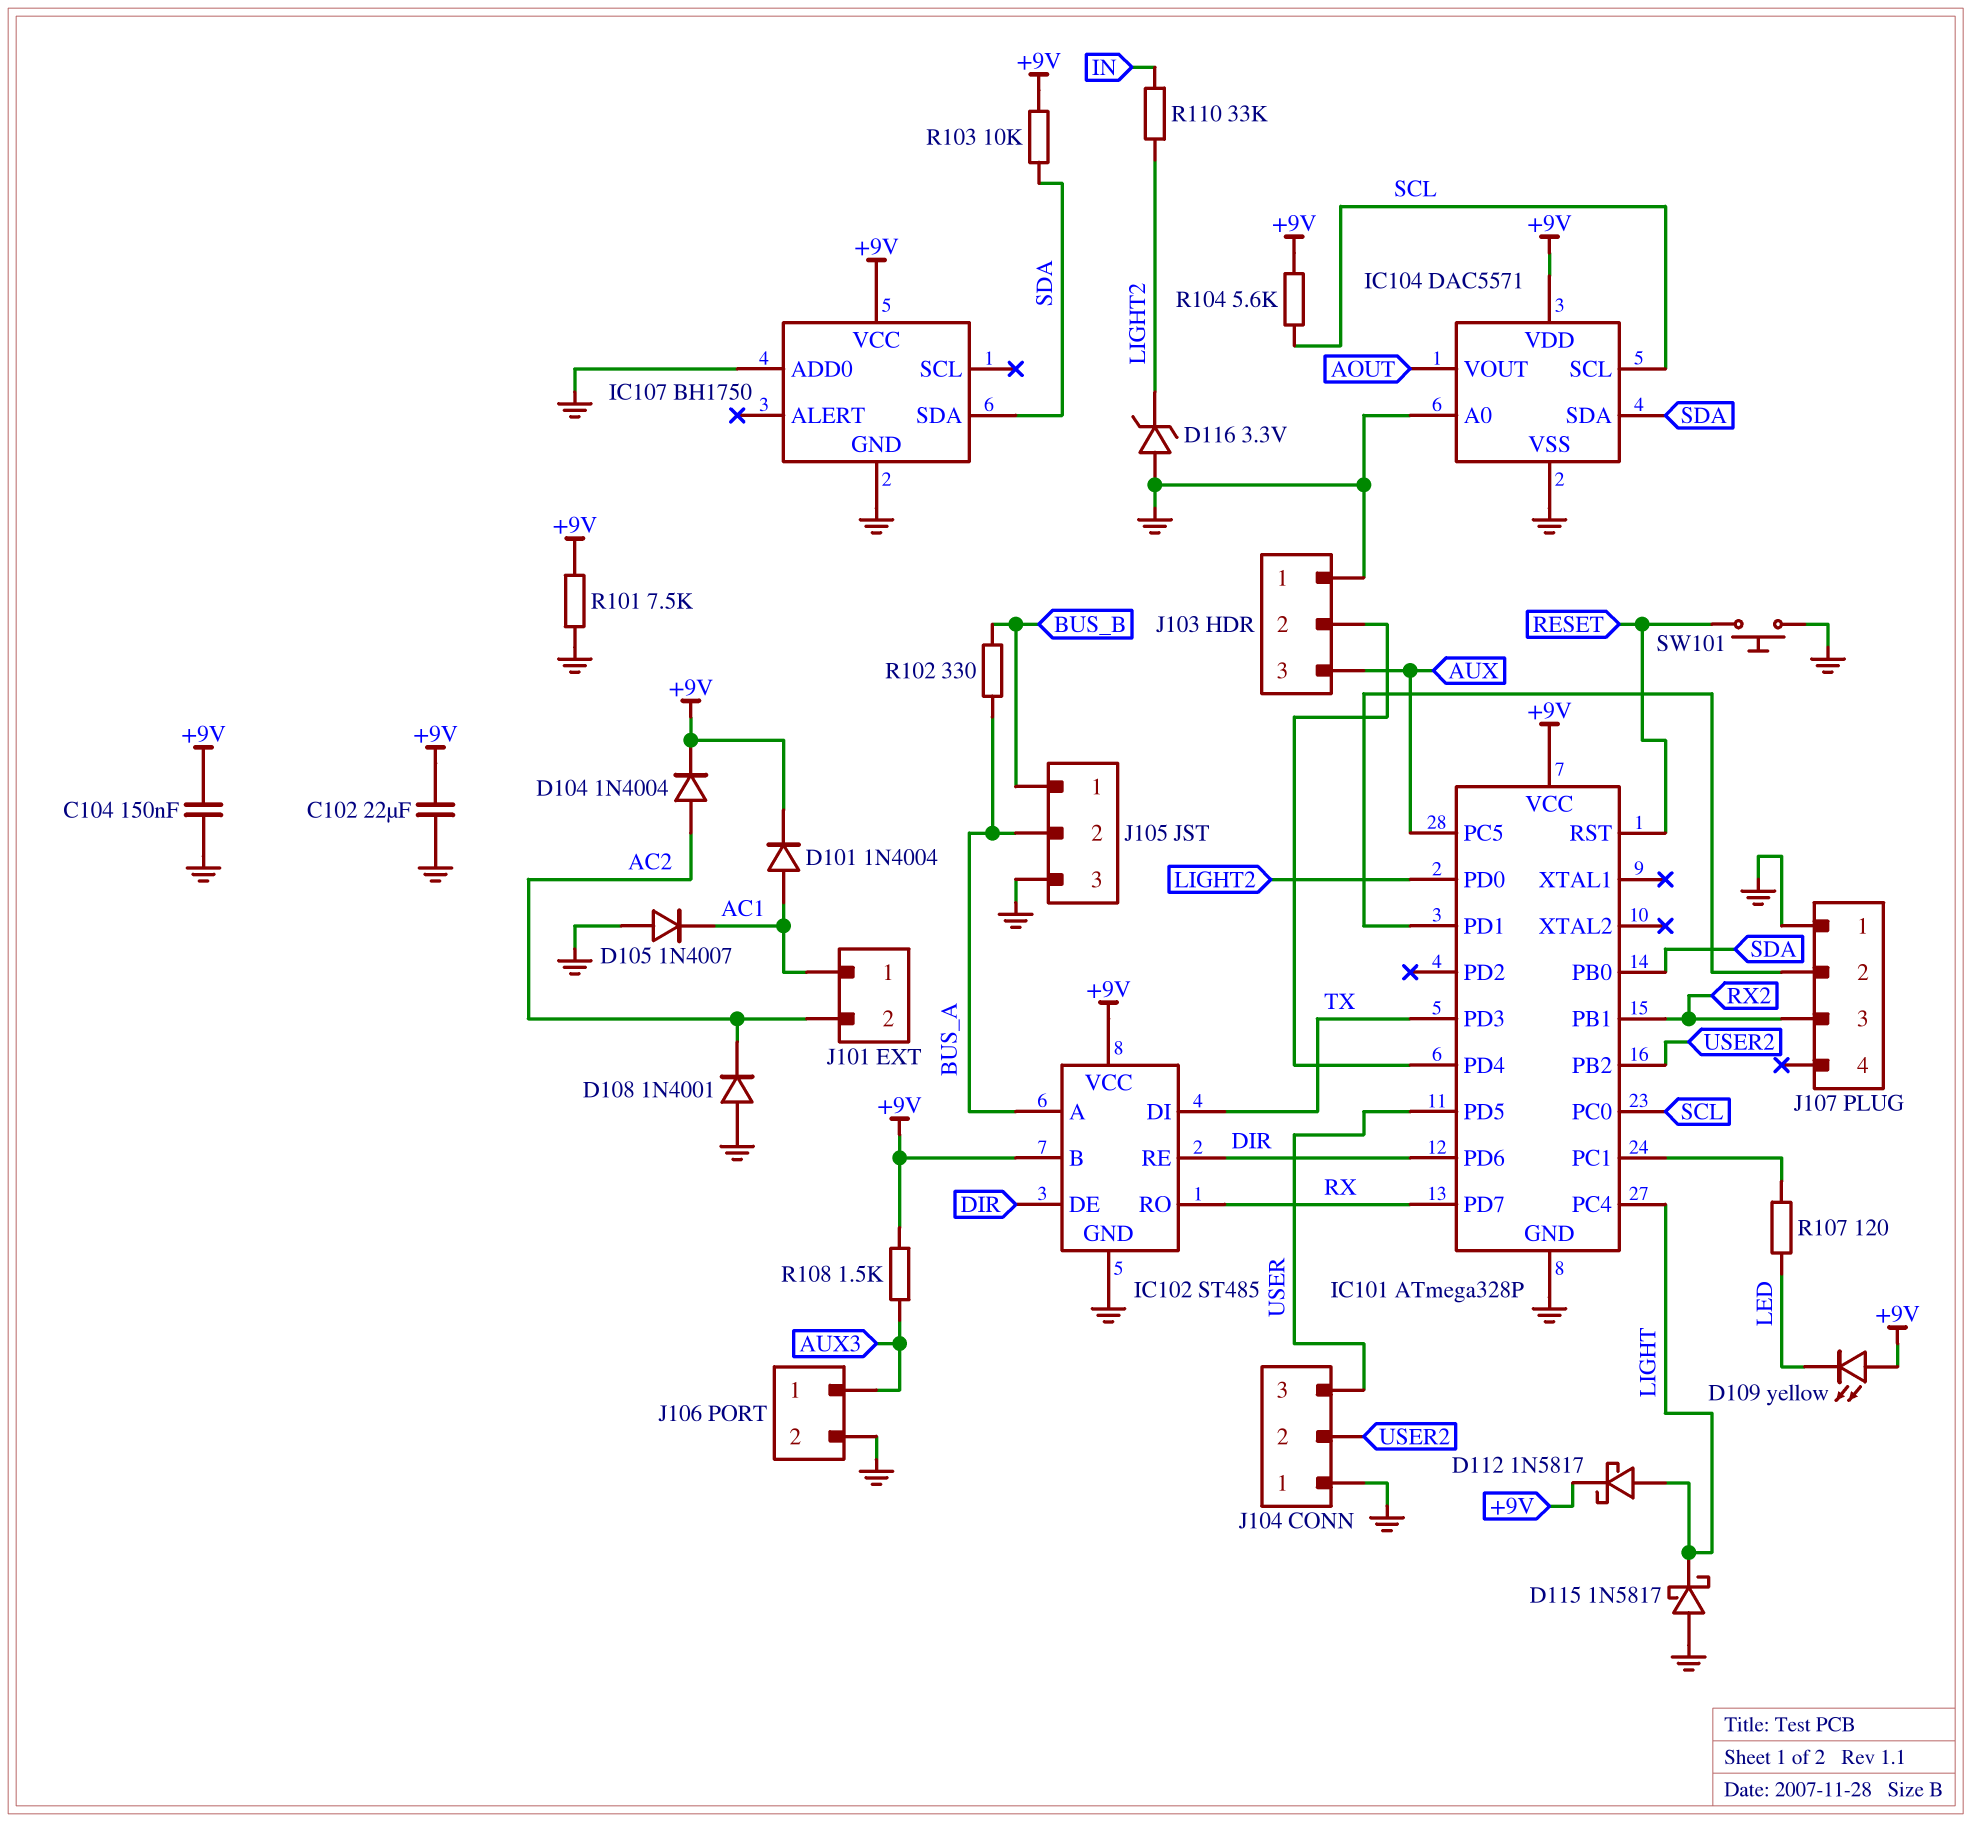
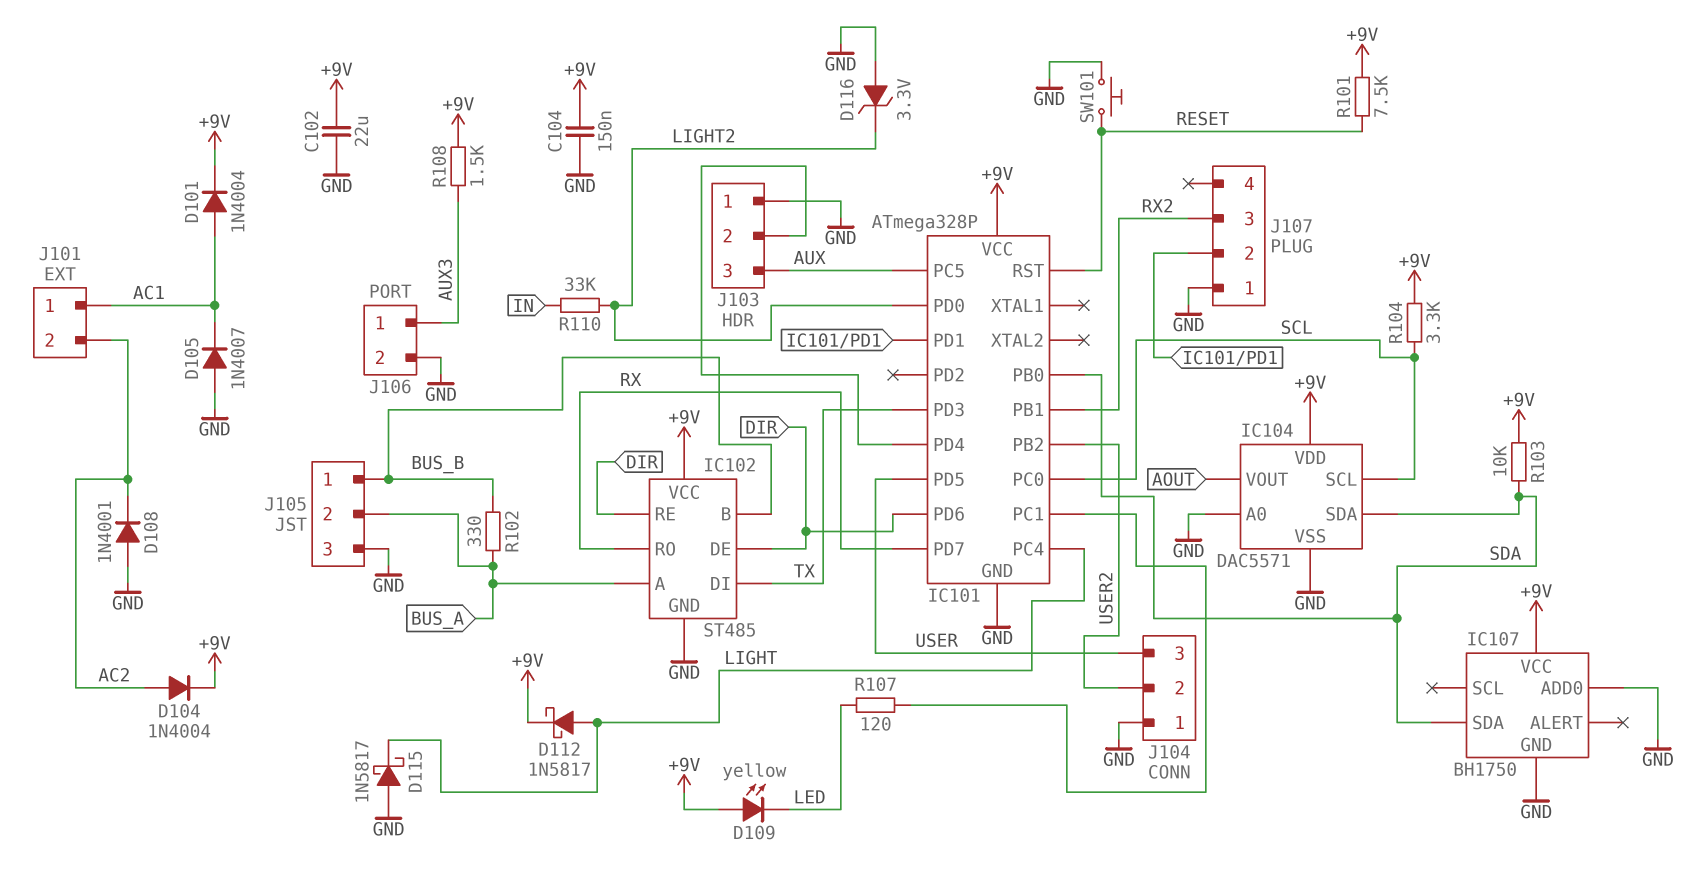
IC102 pin B: +9V -> BUS_B
R101: 7.5k (+9V, GND) -> 7.5k (+9V, RESET)
R104: 5.6k (+9V, SCL) -> 3.3k (+9V, SCL)

